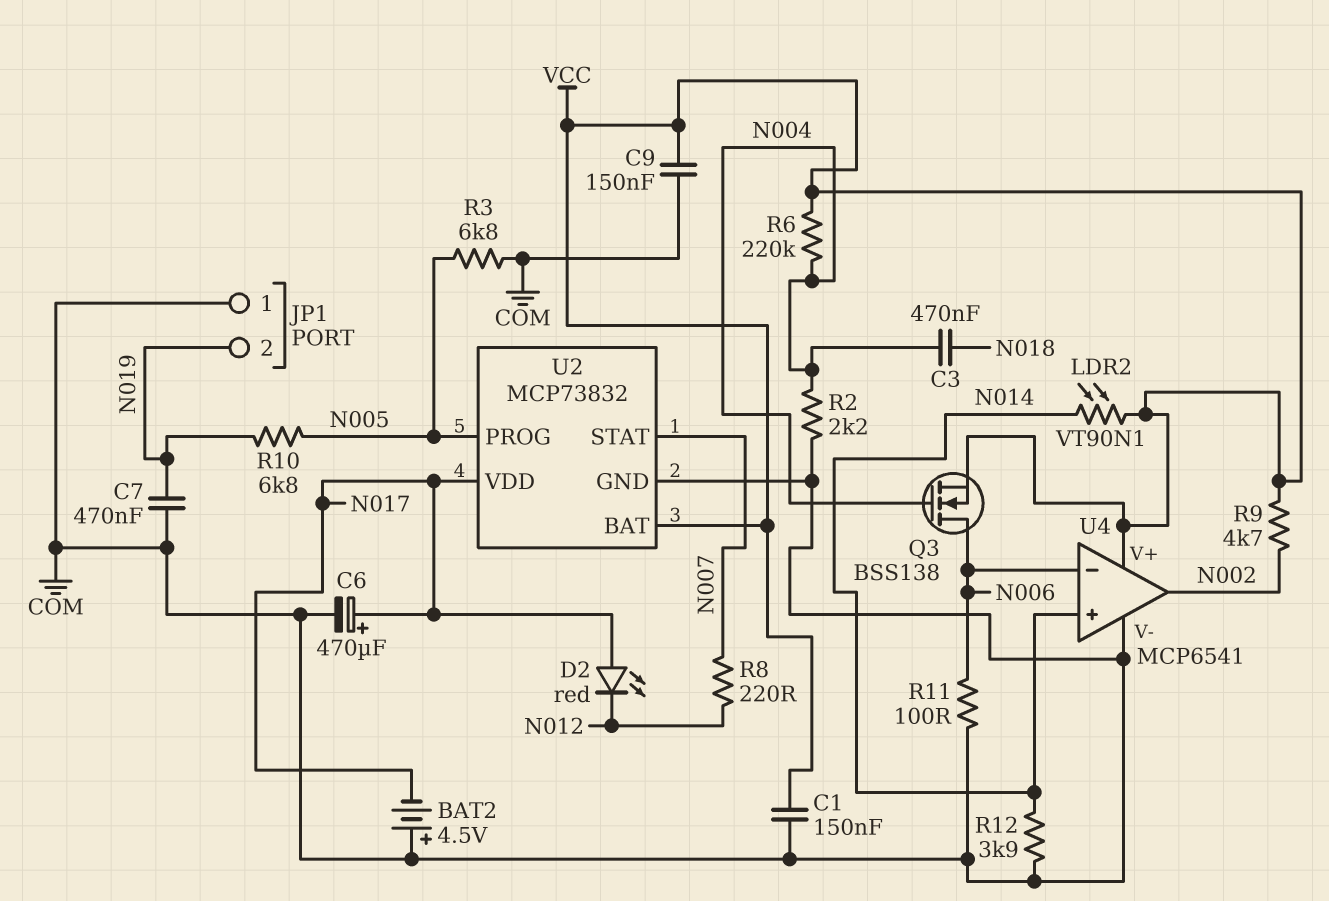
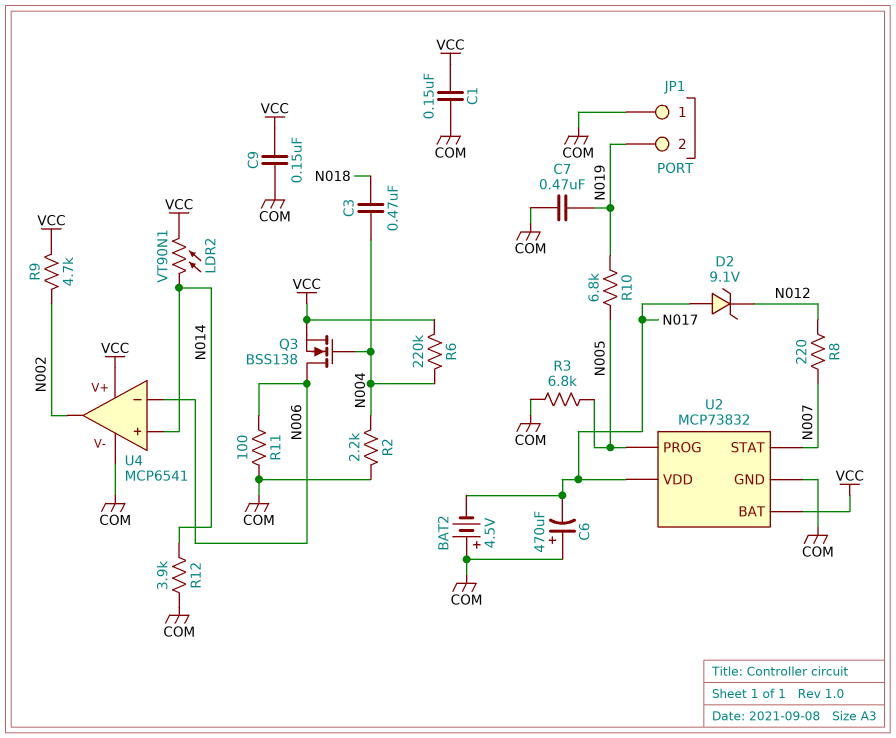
C6: 470uF (plus N017, minus COM) -> 470uF (plus COM, minus N017)
D2: LED red (A N017, K N012) -> zener 9.1V (A N017, K N012)

